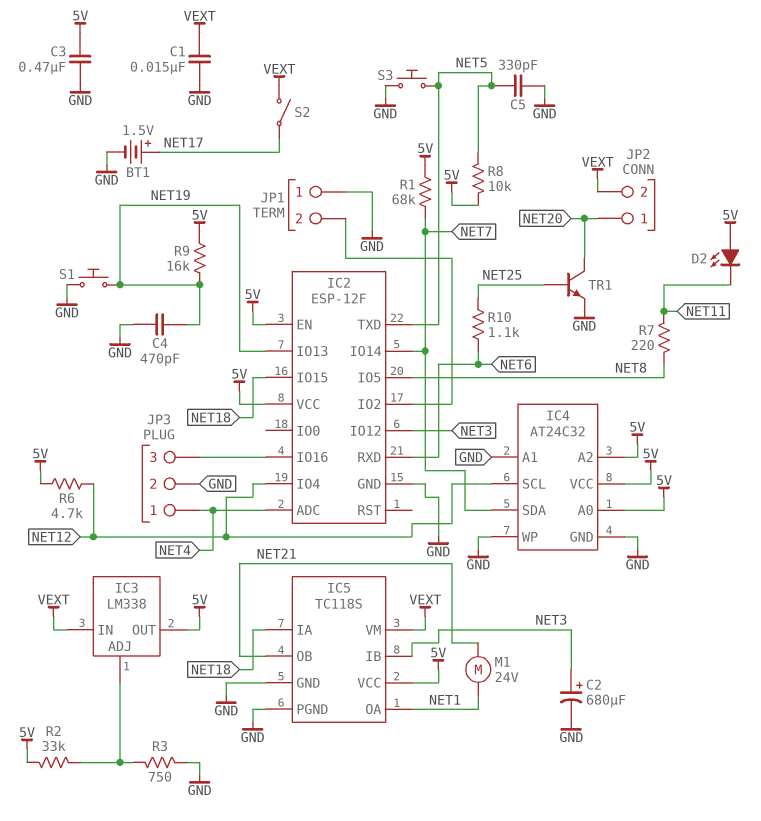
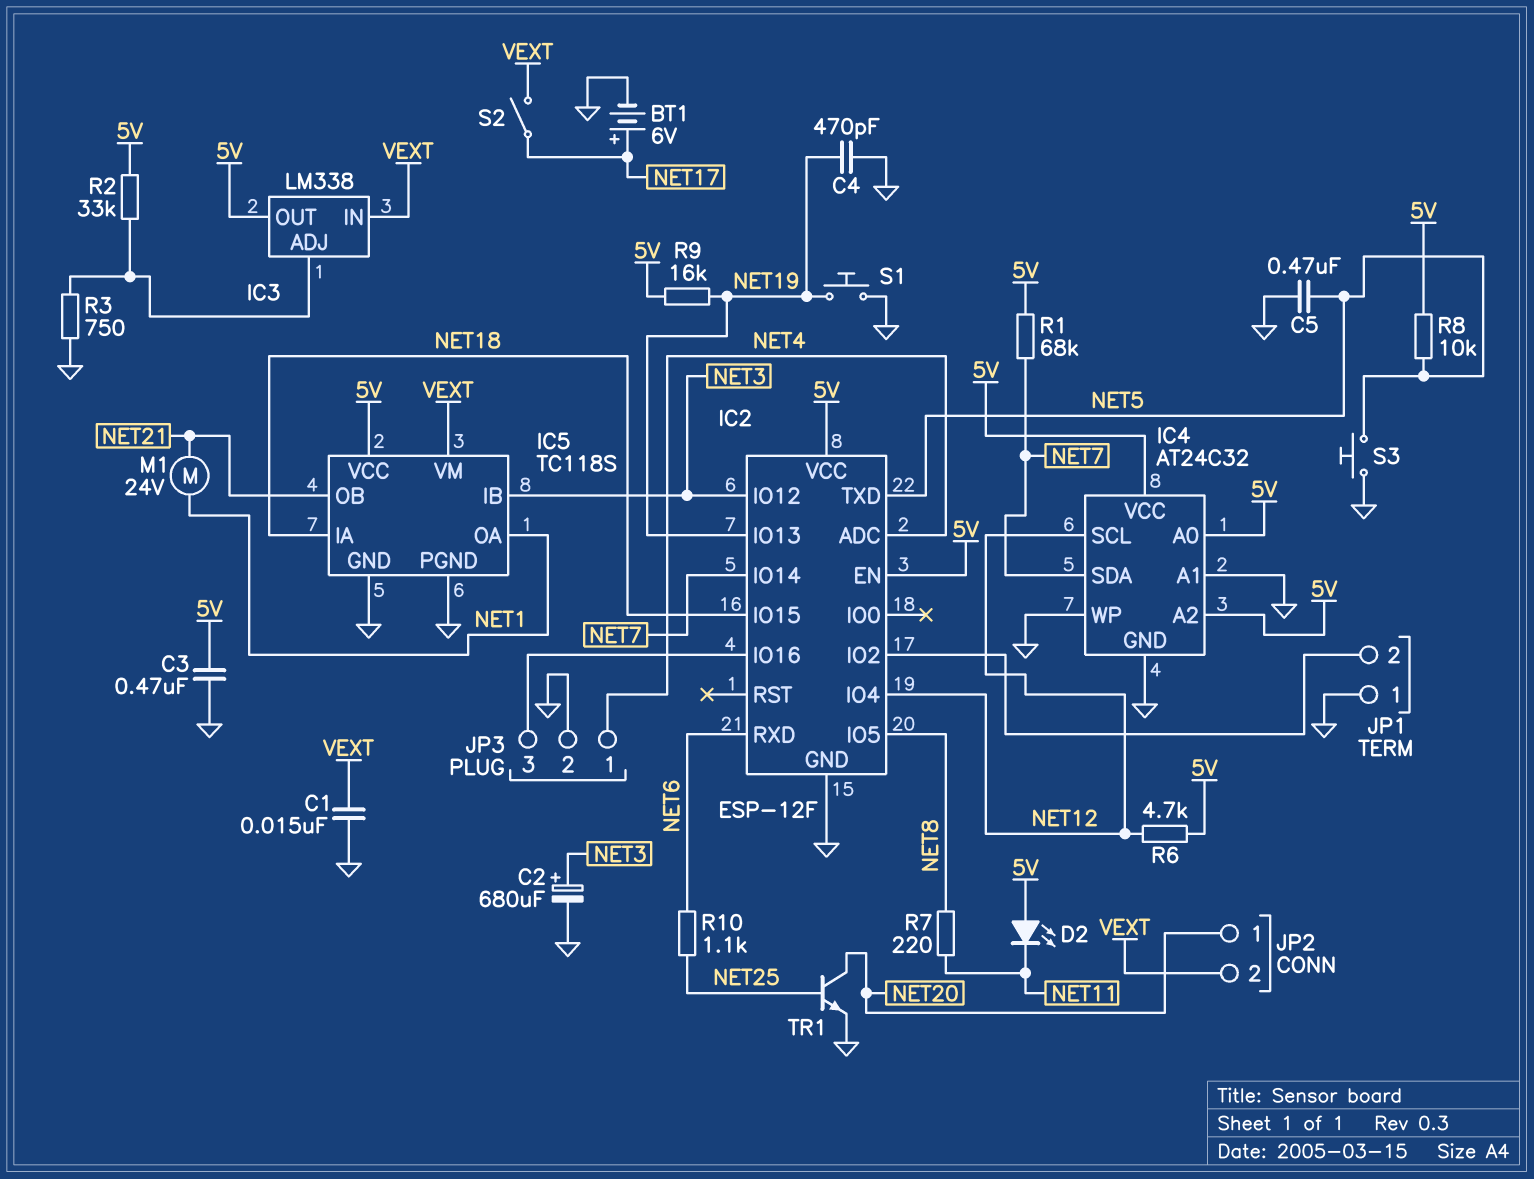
BT1: 1.5V (plus NET17, minus GND) -> 6V (plus NET17, minus GND)
C5: 330pF (GND, NET5) -> 470nF (GND, NET5)

